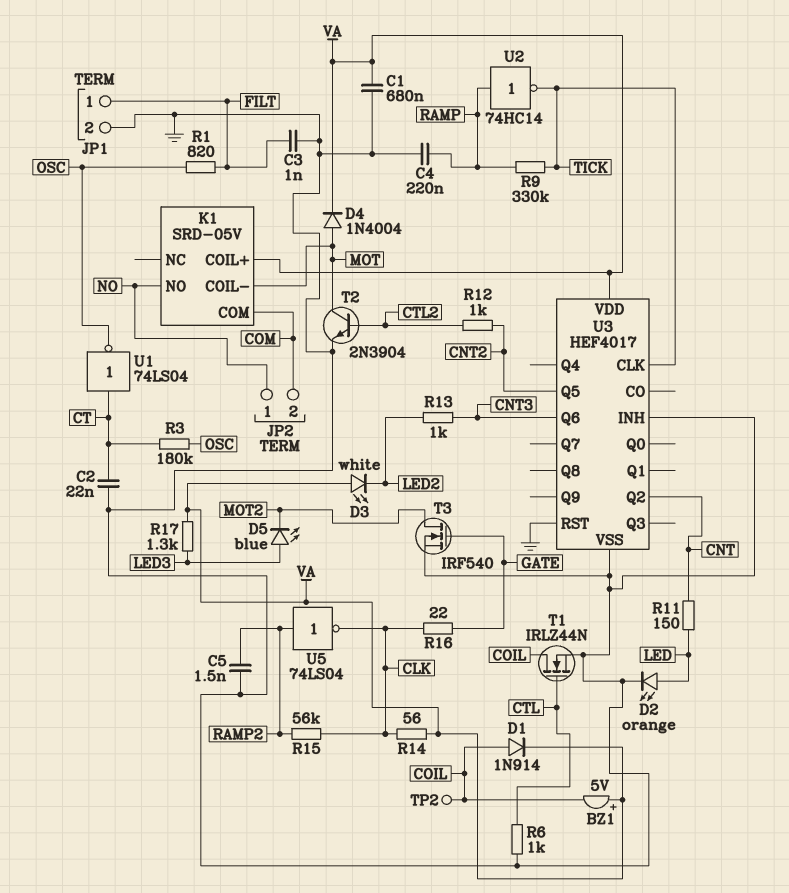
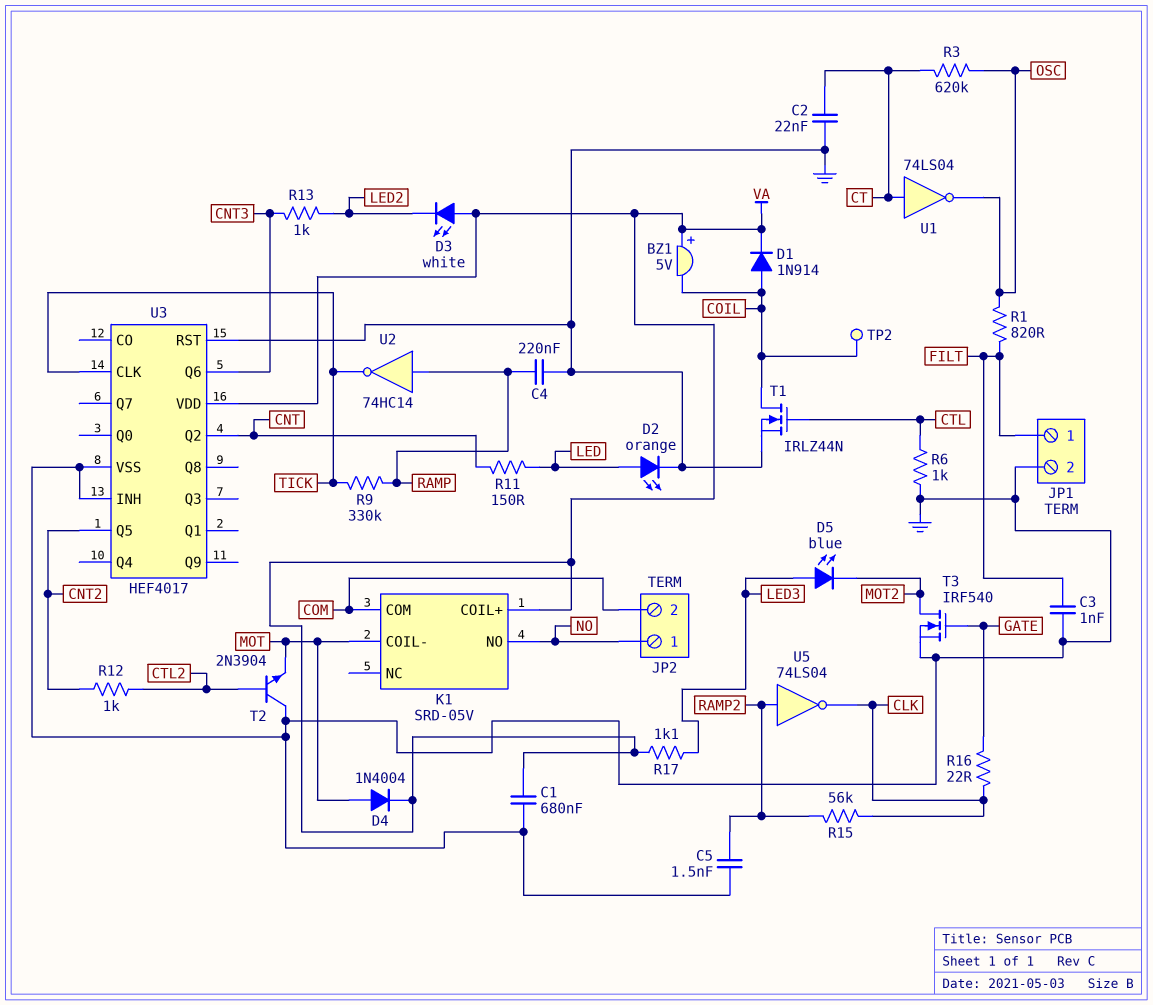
R3: 180k (CT, OSC) -> 620k (CT, OSC)
R14: 56 (CLK, VA) -> none
R17: 1.3k (LED3, VA) -> 1.1k (LED3, VA)
T2: NPN 2N3904 (B CTL2, C MOT, E GND) -> NPN 2N3904 (B CTL2, C GND, E MOT)

